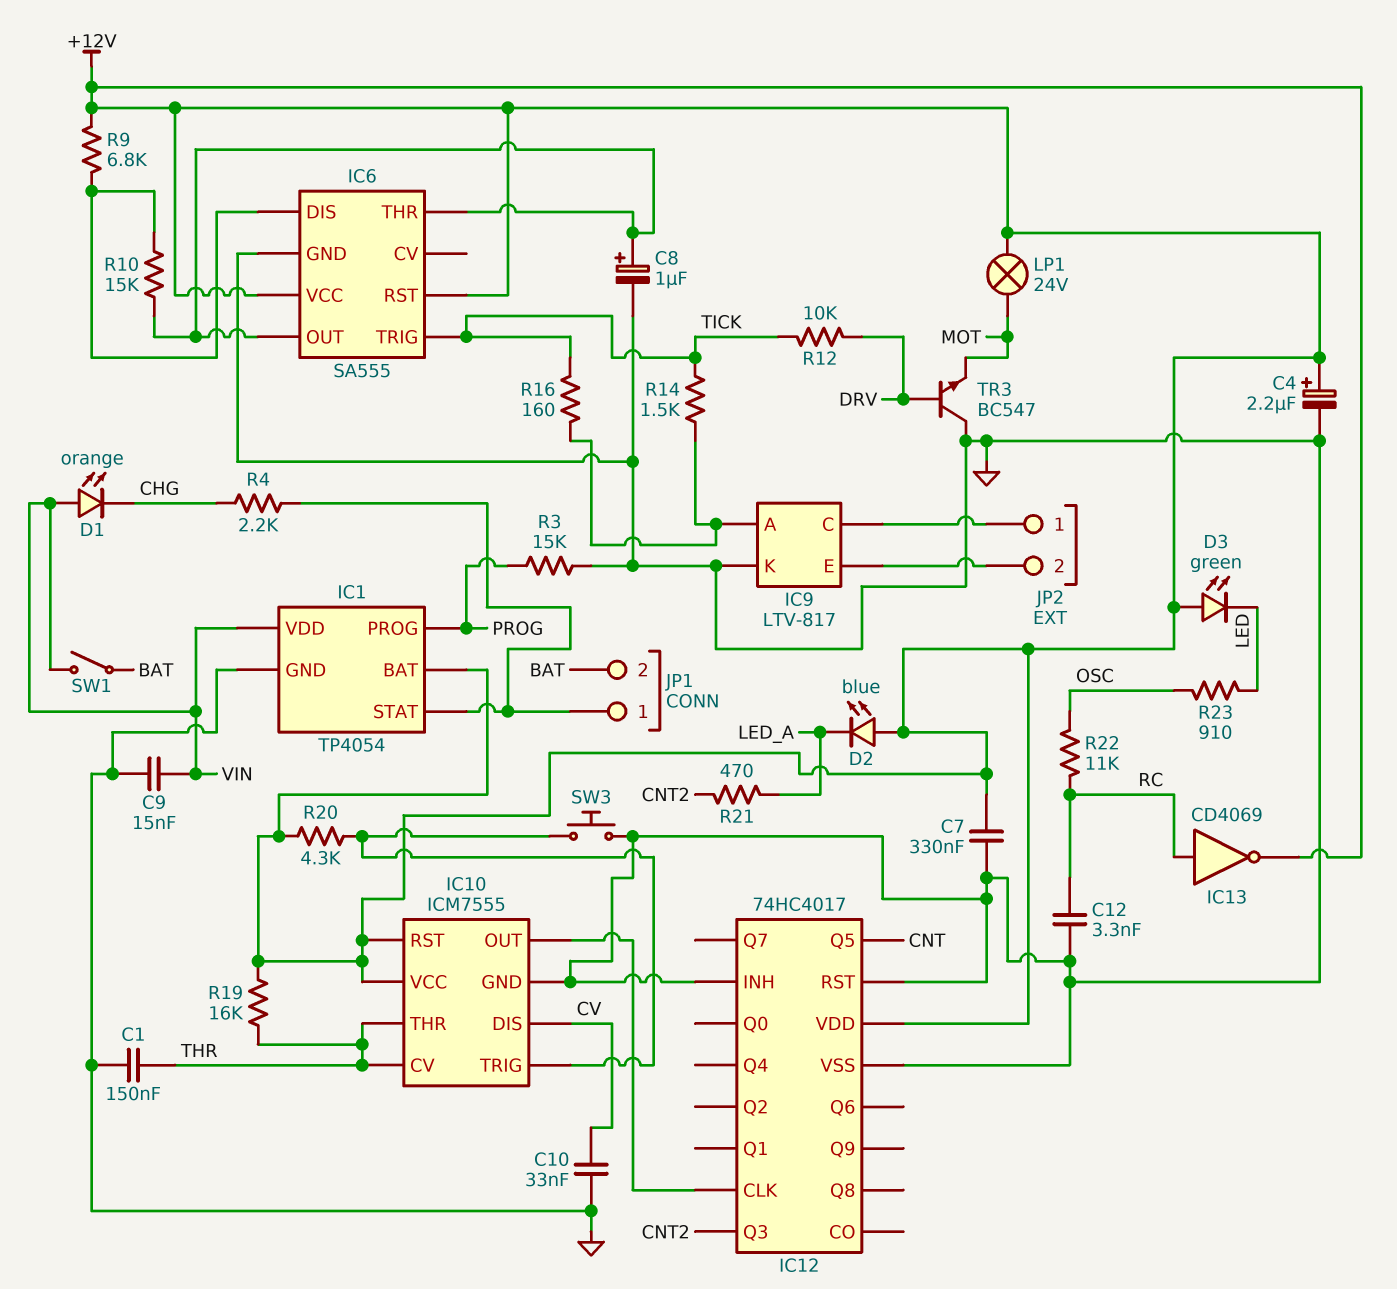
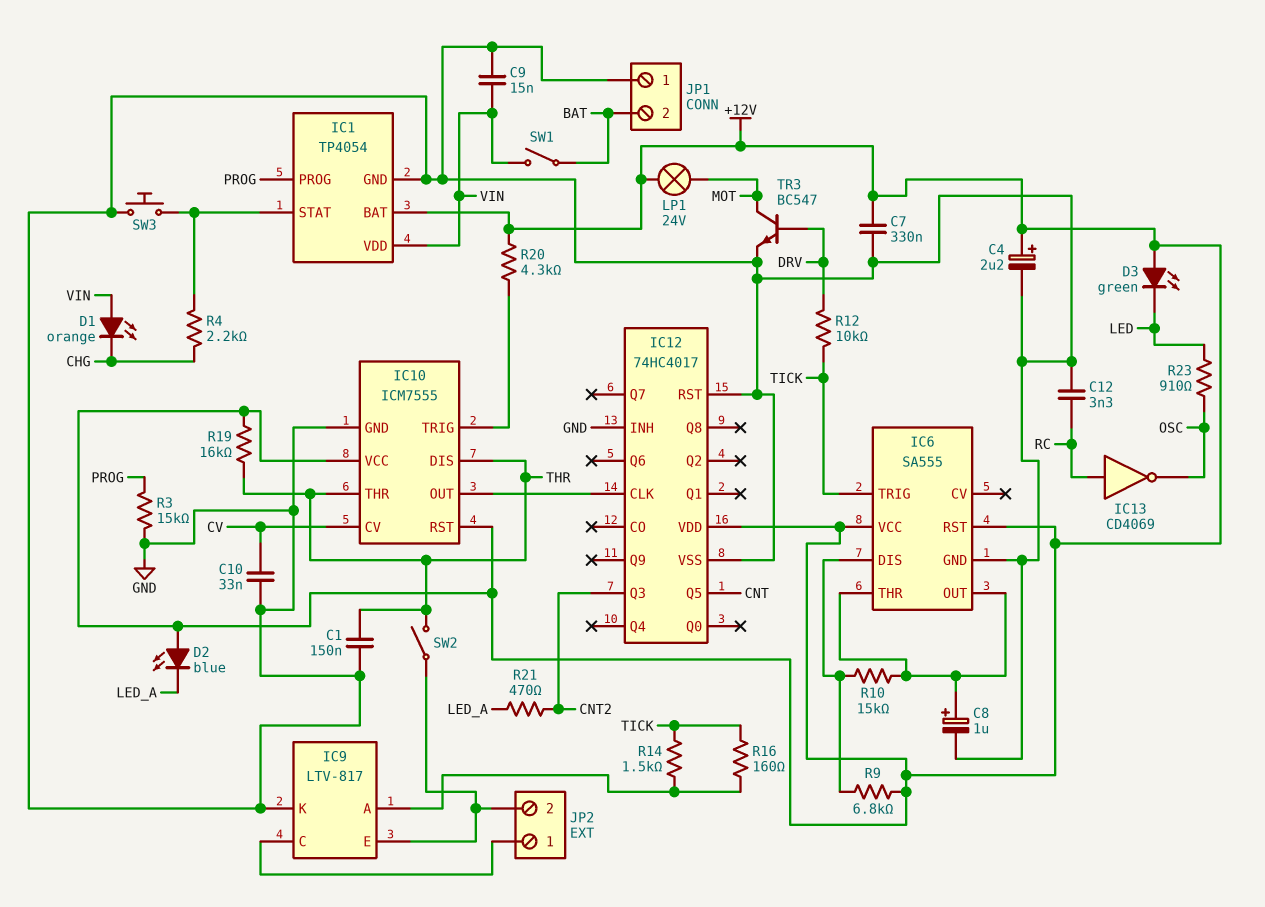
IC10 pin CV: THR -> CV
IC10 pin DIS: CV -> THR
IC13: NOT CD4069 (in RC, out +12V) -> NOT CD4069 (in RC, out OSC)
JP1 pin 1: IC1/STAT -> GND
R22: 11k (OSC, RC) -> none
SW2: none -> switch (IC9/E, THR)
SW3: button (GND, IC10/TRIG) -> button (GND, IC1/STAT)
TR3: NPN BC547 (B DRV, C GND, E MOT) -> NPN BC547 (B DRV, C MOT, E GND)

